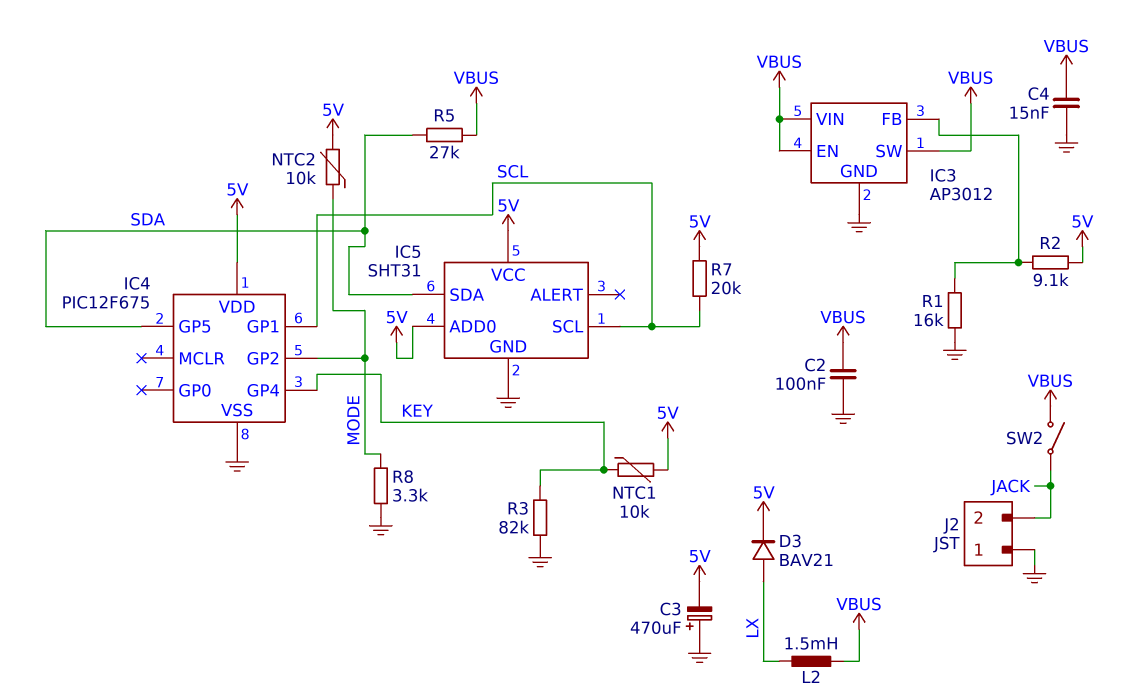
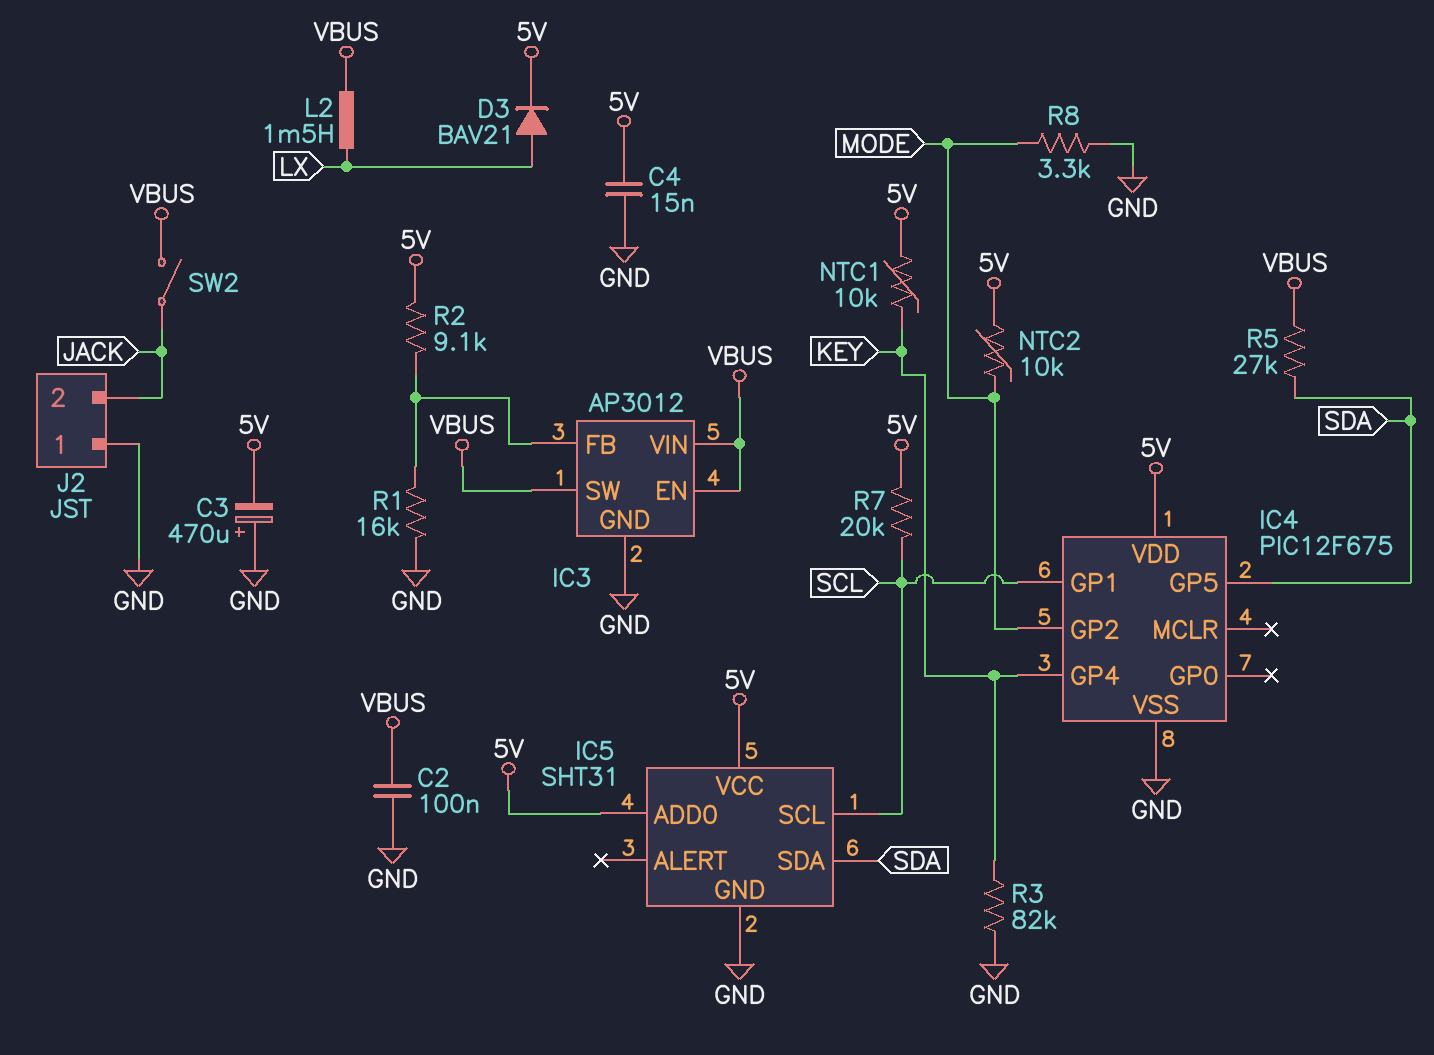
C4: 15nF (GND, VBUS) -> 15nF (5V, GND)

